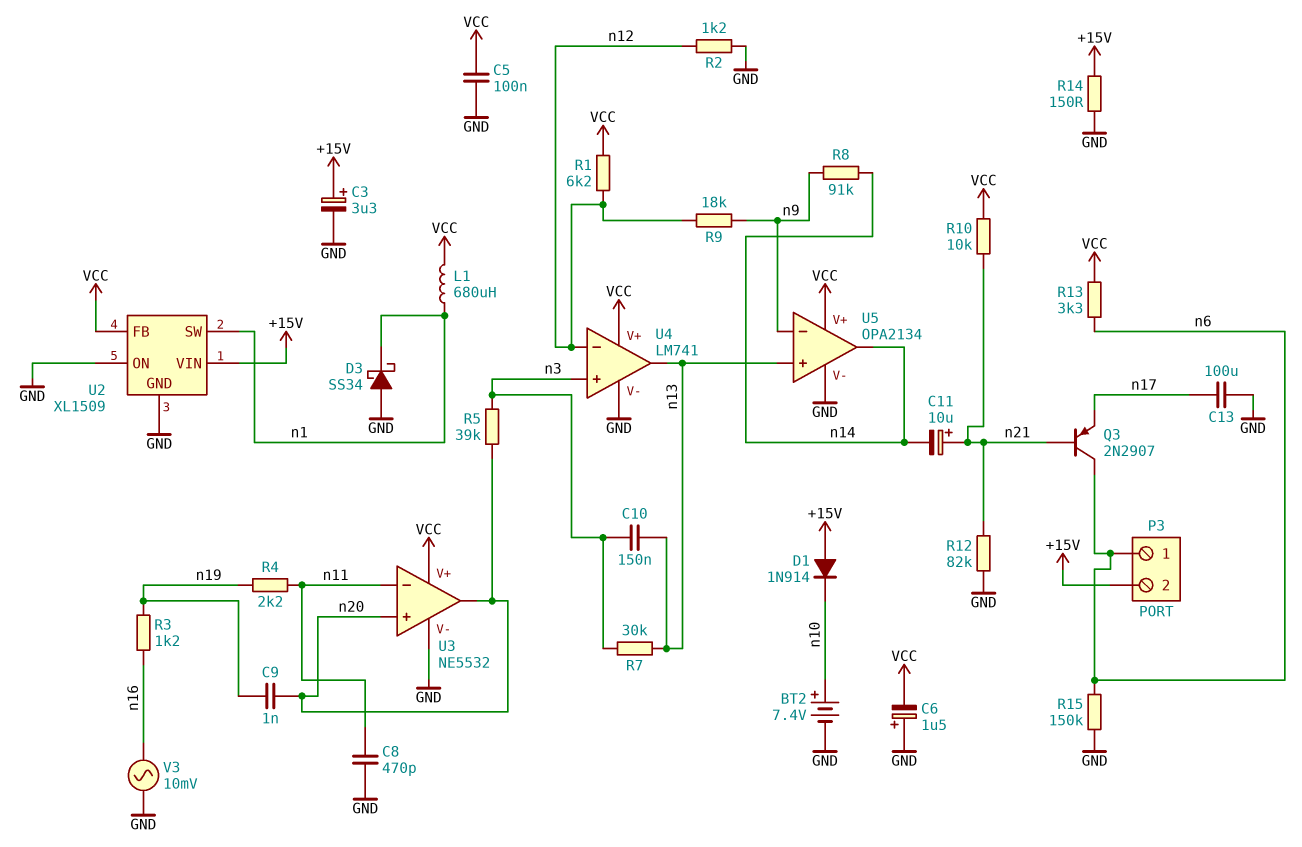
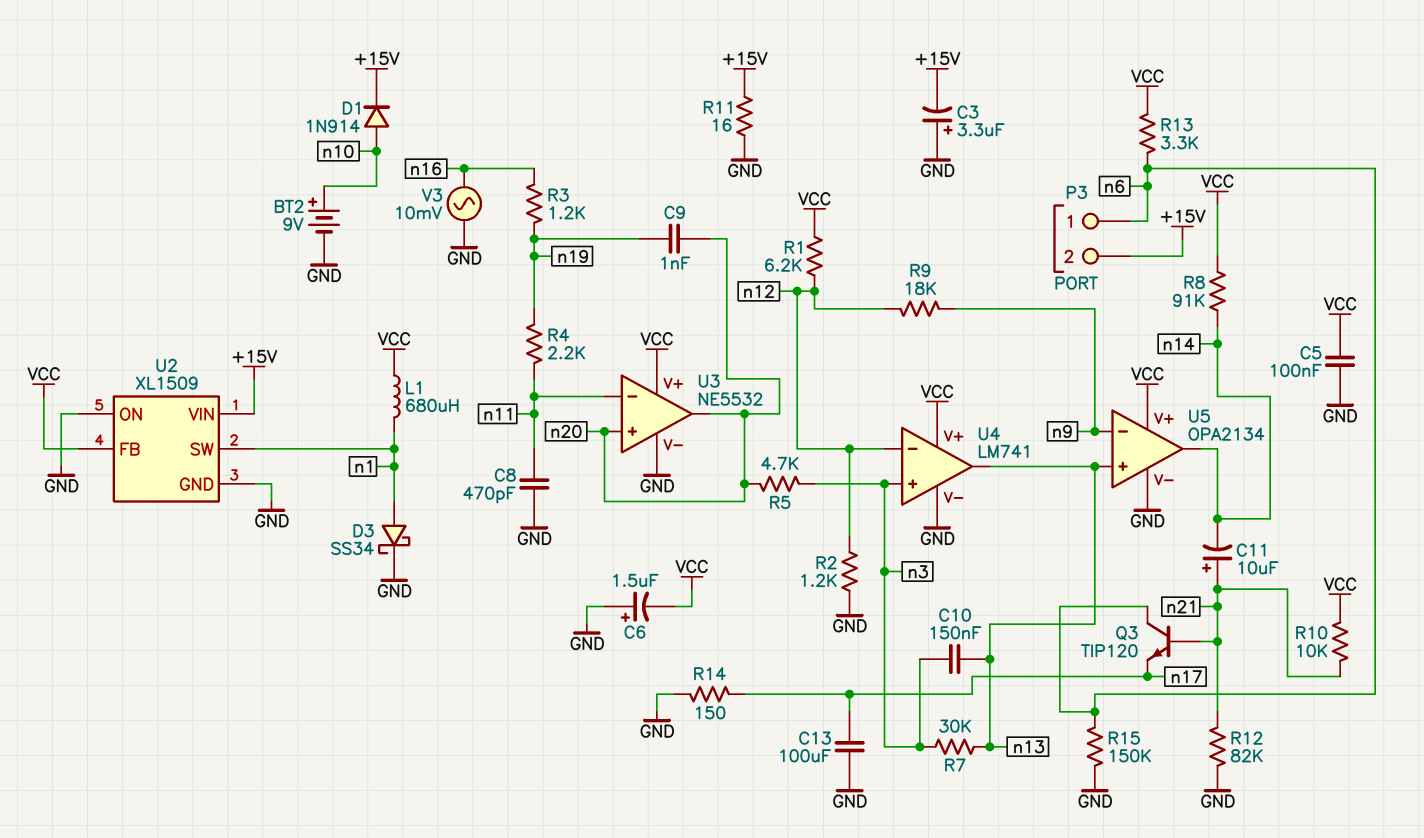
BT2: 7.4V (plus n10, minus GND) -> 9V (plus n10, minus GND)
C3: 3.3uF (plus +15V, minus GND) -> 3.3uF (plus GND, minus +15V)
D1: diode 1N914 (A +15V, K n10) -> diode 1N914 (A n10, K +15V)
D3: schottky SS34 (A GND, K n1) -> schottky SS34 (A n1, K GND)
Q3: PNP 2N2907 (B n21, C n6, E n17) -> NPN TIP120 (B n21, C n6, E n17)
R5: 39k (n3, n20) -> 4.7k (n3, n20)
R8: 91k (n9, n14) -> 91k (VCC, n14)
R11: none -> 16 (+15V, GND)
R14: 150 (+15V, GND) -> 150 (GND, n17)

